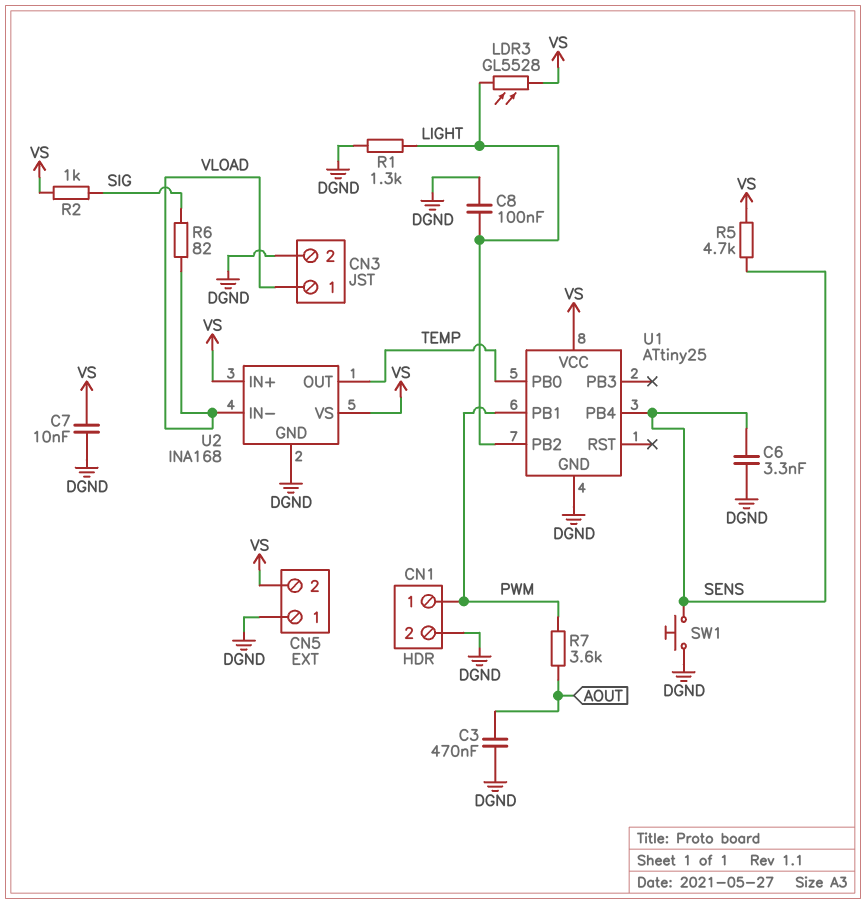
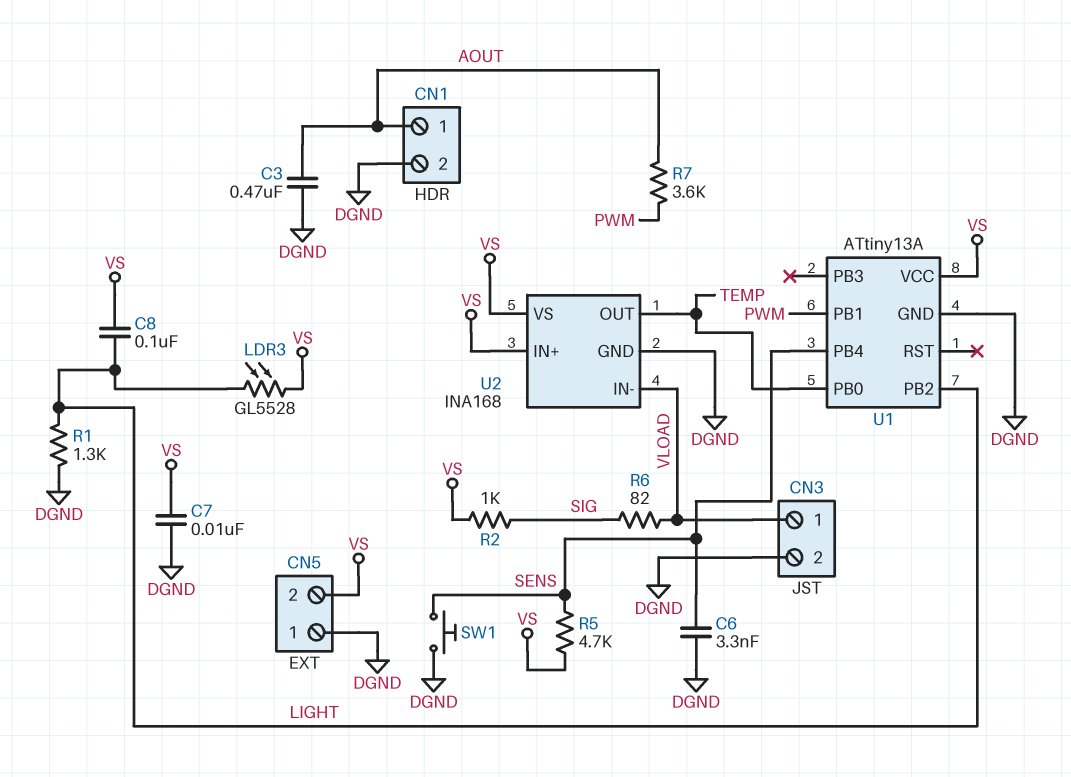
C8: 100nF (DGND, LIGHT) -> 100nF (LIGHT, VS)
CN1 pin 1: PWM -> AOUT
U1: ATtiny25 -> ATtiny13A

